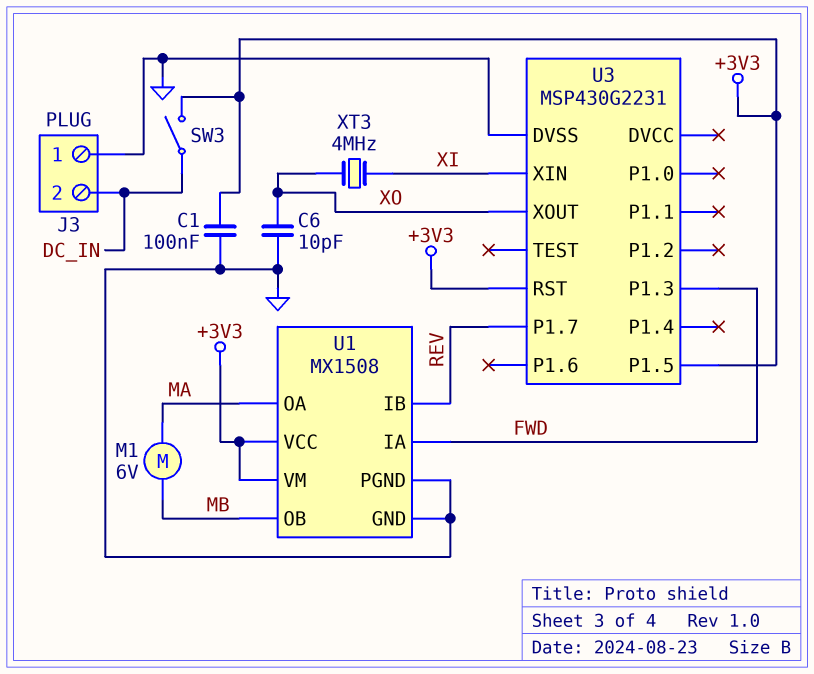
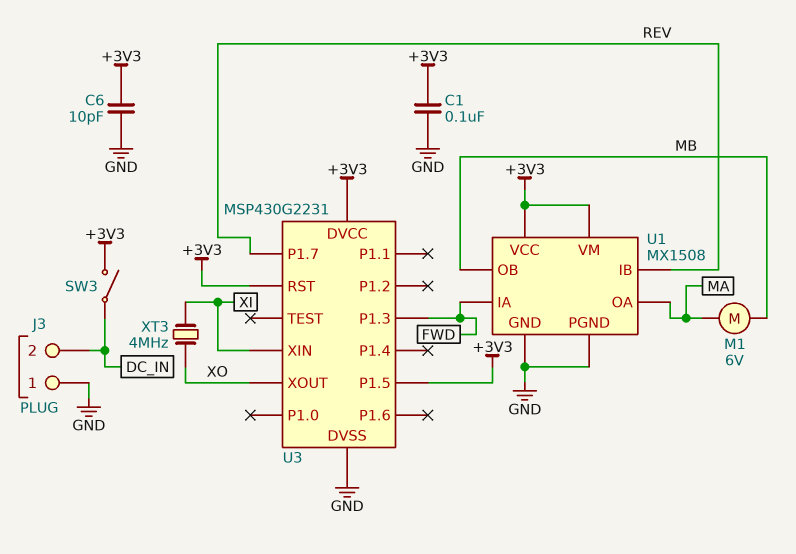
C6: 10pF (GND, XO) -> 10pF (+3V3, GND)
U3 pin DVCC: none -> +3V3

